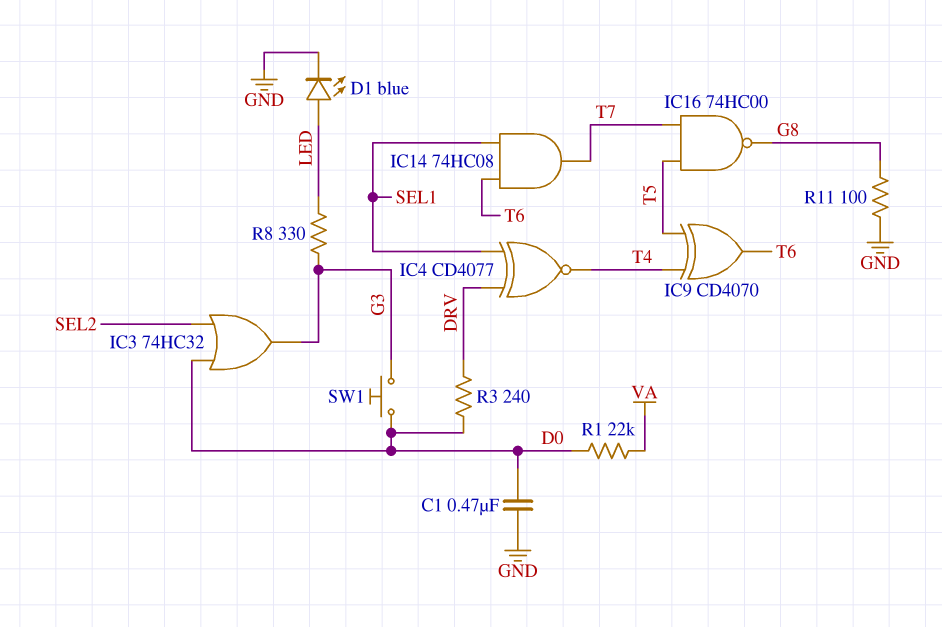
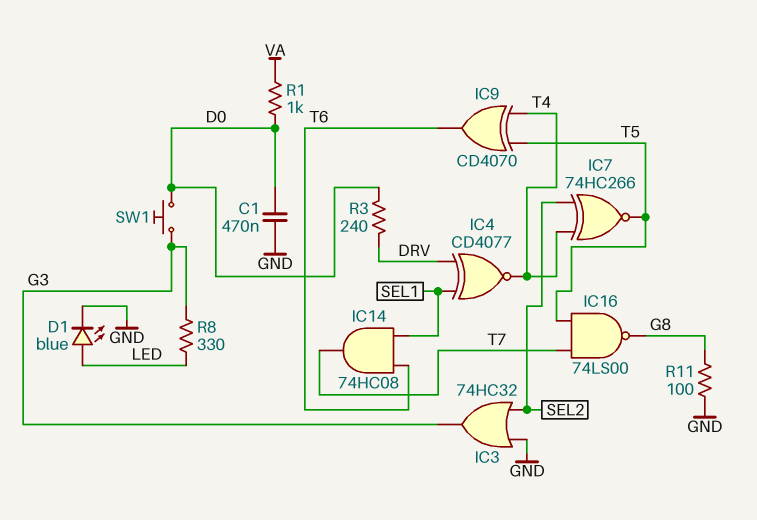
IC3: OR 74HC32 (in D0, in SEL2, out G3) -> OR 74HC32 (in GND, in SEL2, out G3)
IC7: none -> XNOR 74HC266 (in SEL2, in T4, out T5)
IC16: NAND 74HC00 (in T5, in T7, out G8) -> NAND 74LS00 (in T5, in T7, out G8)
R1: 22k (D0, VA) -> 1k (D0, VA)

